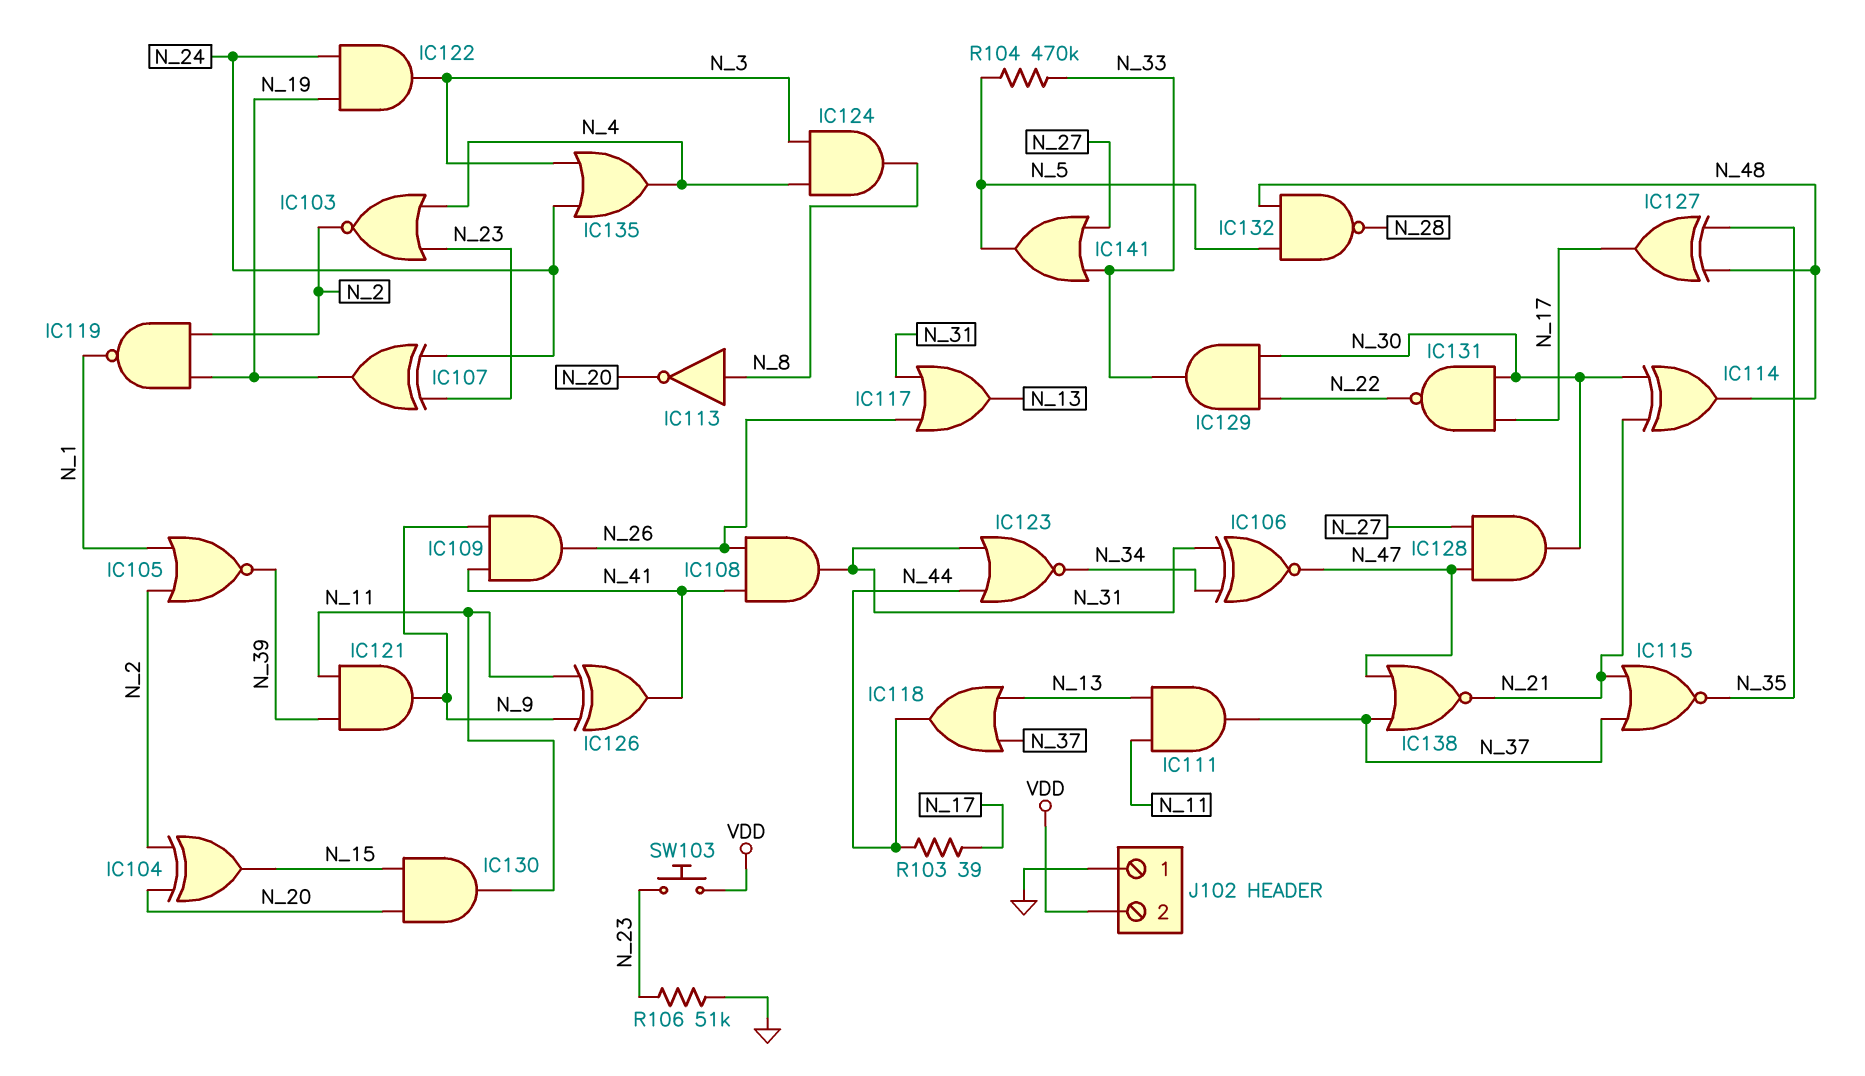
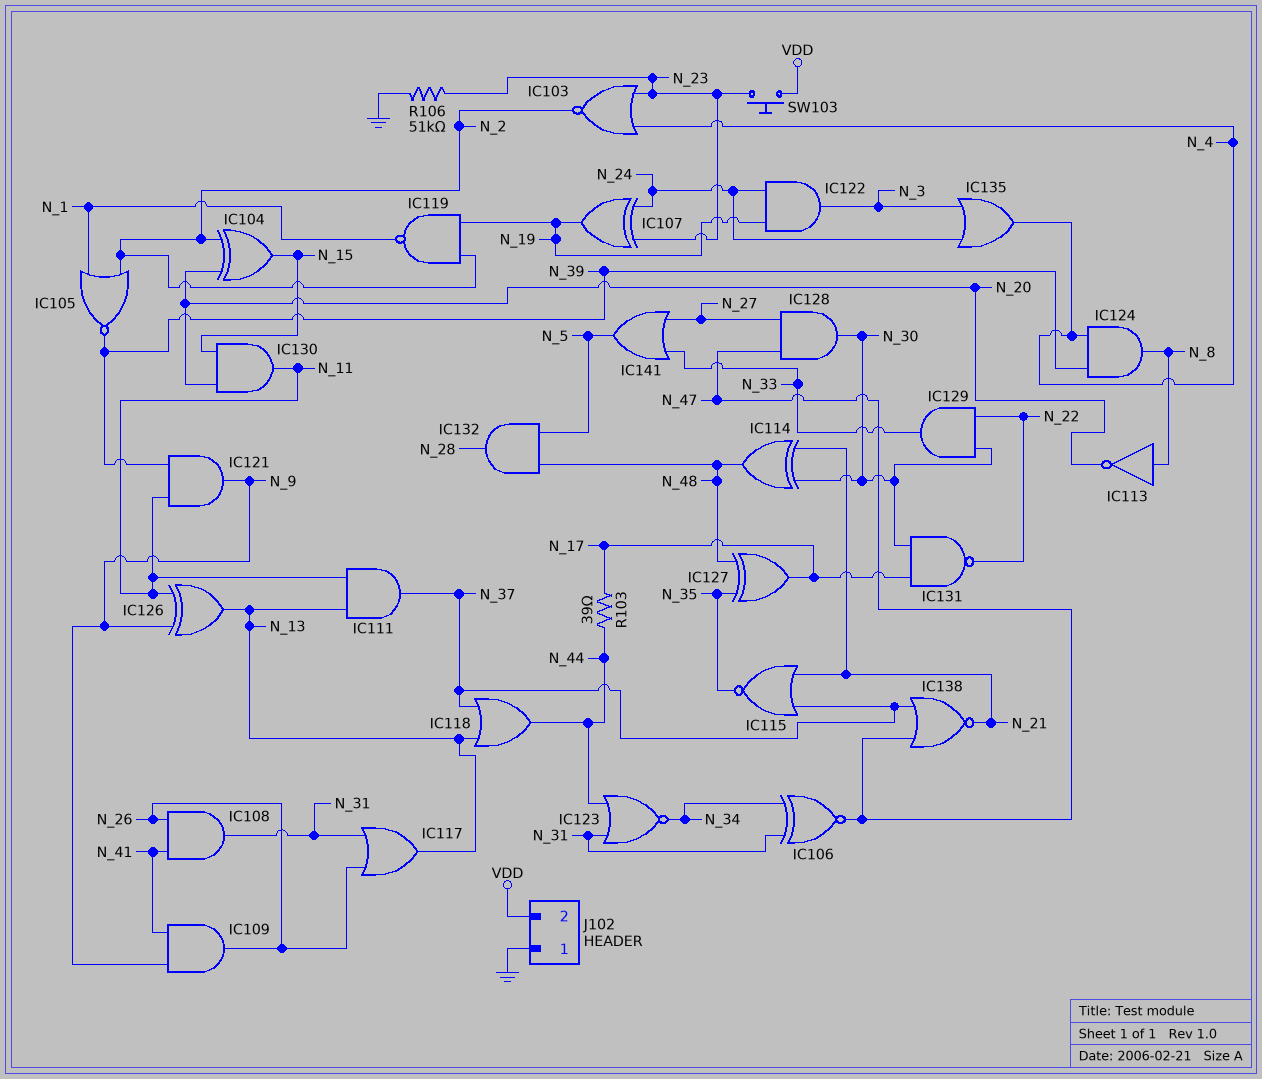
IC124: AND (in N_3, in N_4, out N_8) -> AND (in N_4, in N_39, out N_8)
IC126: XOR (in N_9, in N_11, out N_41) -> XOR (in N_9, in N_11, out N_13)
IC132: NAND (in N_5, in N_48, out N_28) -> AND (in N_5, in N_48, out N_28)
R104: 470k (N_5, N_33) -> none

